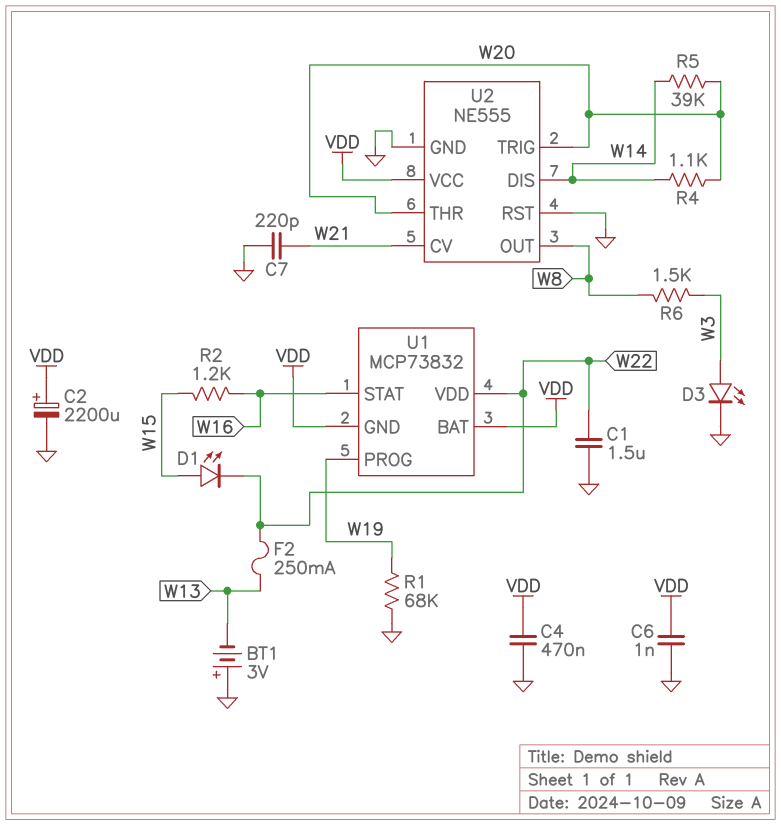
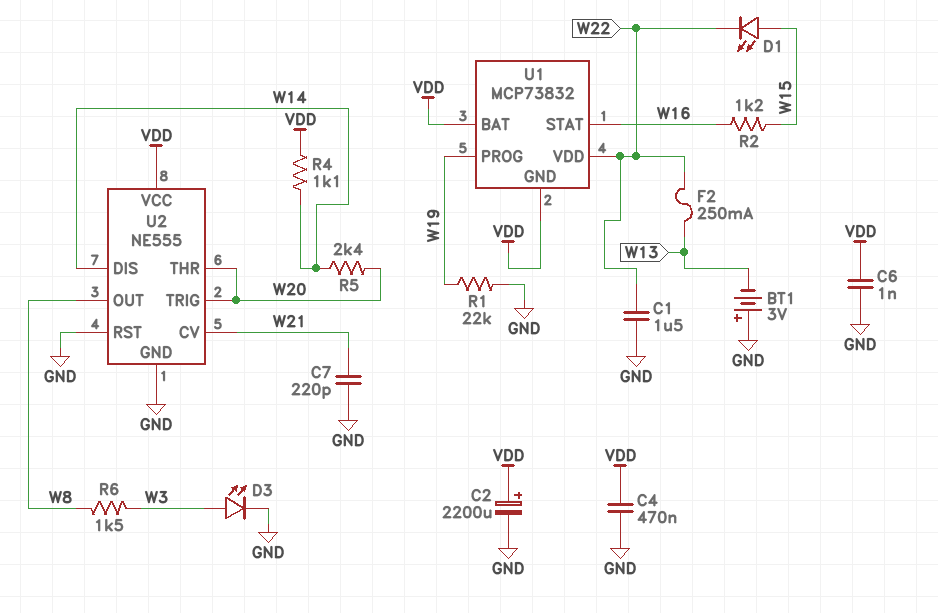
R1: 68k (GND, W19) -> 22k (GND, W19)
R4: 1.1k (W14, W20) -> 1.1k (VDD, W14)
R5: 39k (W14, W20) -> 2.4k (W14, W20)

